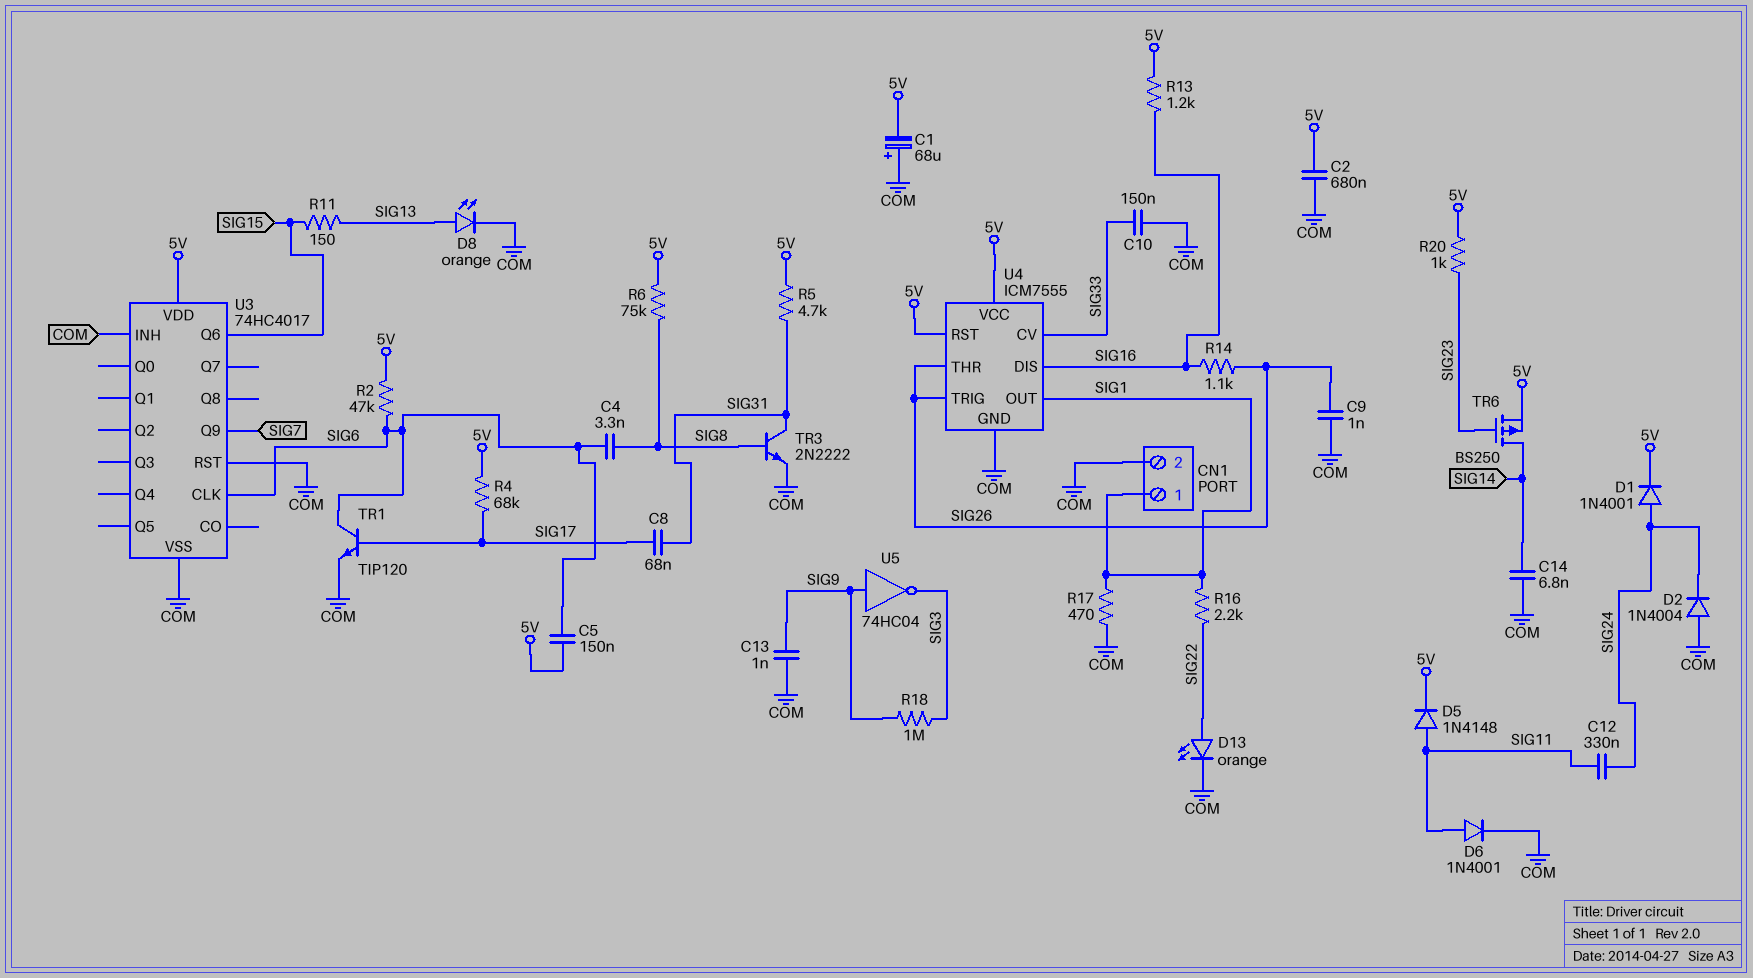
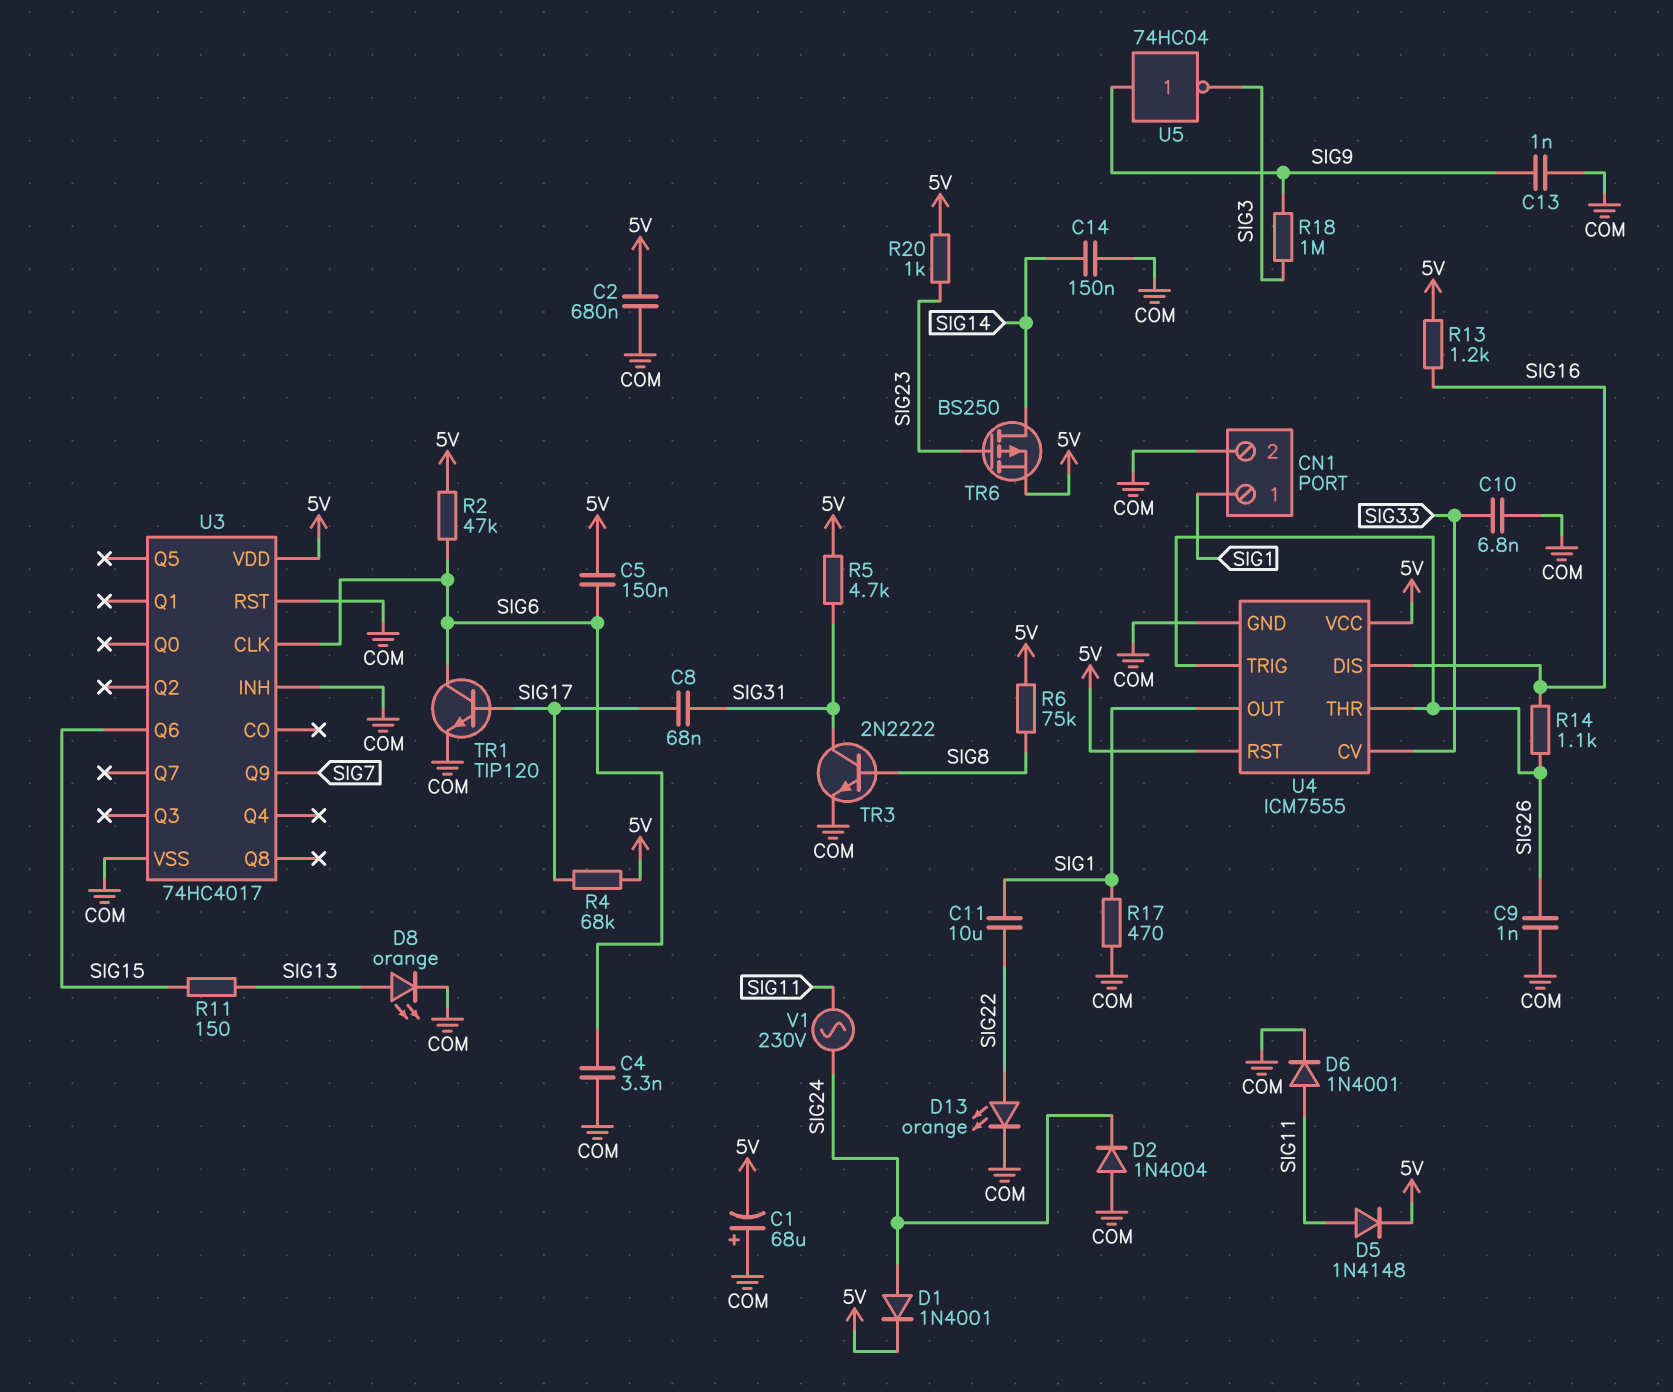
C4: 3.3nF (SIG6, SIG8) -> 3.3nF (COM, SIG6)
C10: 150nF (COM, SIG33) -> 6.8nF (COM, SIG33)
C11: none -> 10uF (SIG1, SIG22)
C12: 330nF (SIG11, SIG24) -> none
C14: 6.8nF (COM, SIG14) -> 150nF (COM, SIG14)
R16: 2.2k (SIG1, SIG22) -> none
V1: none -> AC 230V (SIG11, SIG24)

